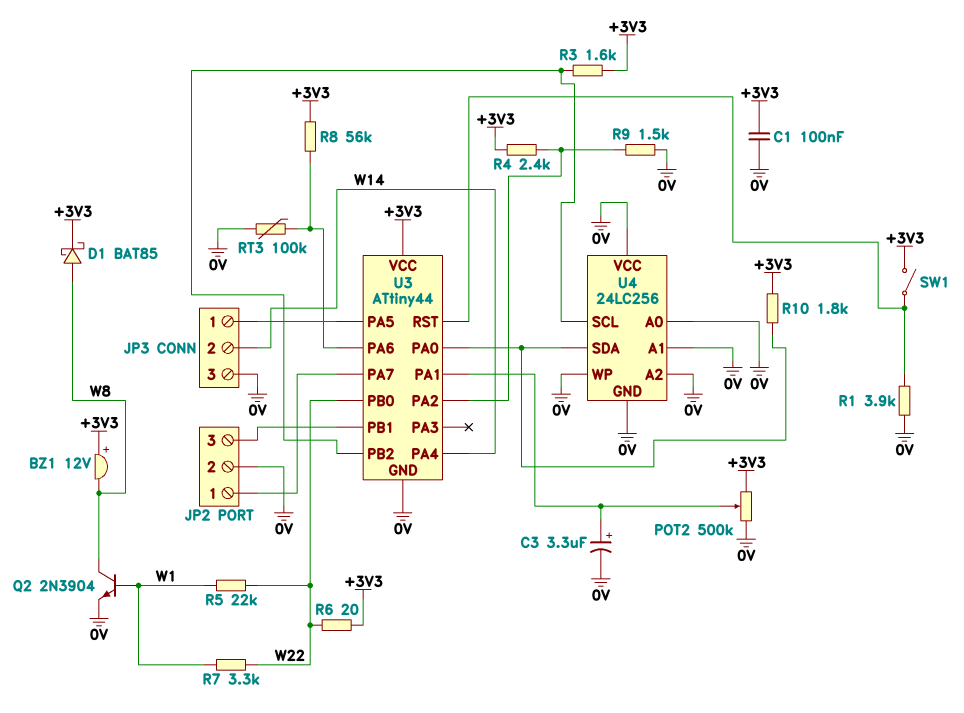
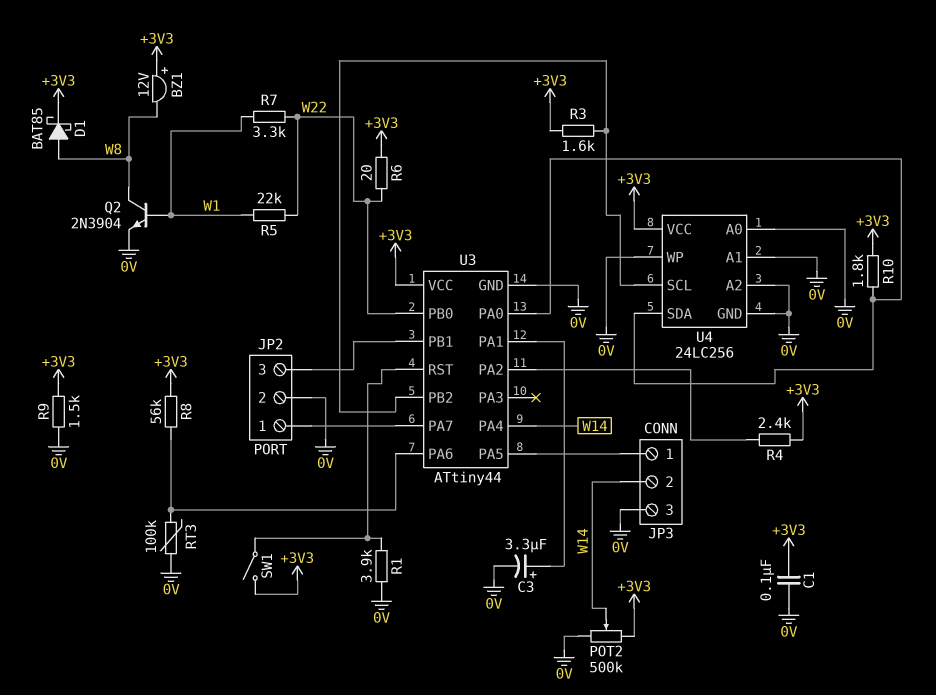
POT2: 500k (+3V3, 0V, wiper U3/PA1) -> 500k (+3V3, 0V, wiper W14)
R9: 1.5k (0V, U3/PA2) -> 1.5k (+3V3, 0V)
U4 pin VCC: 0V -> +3V3

